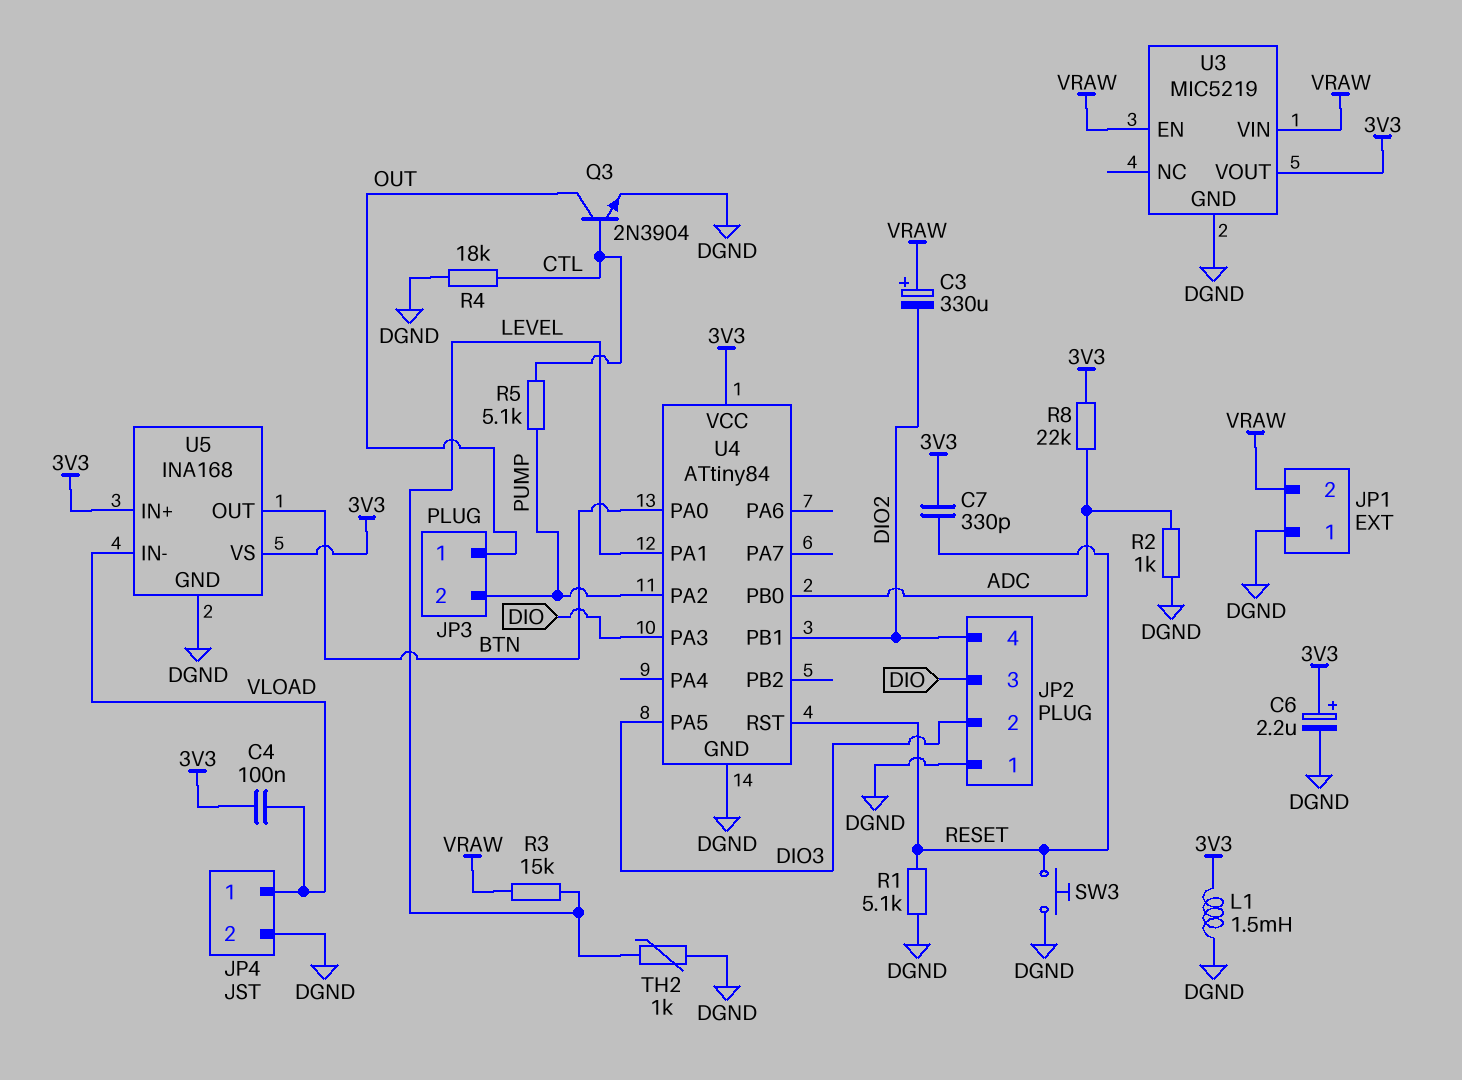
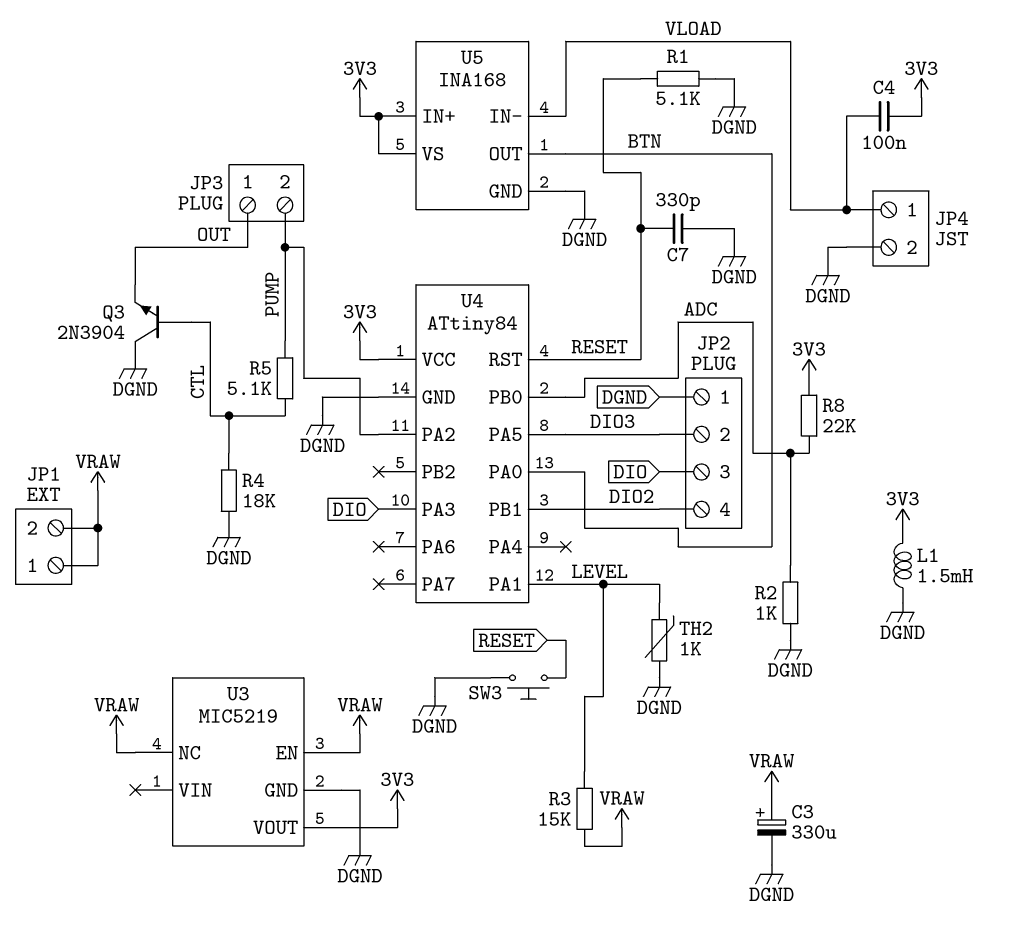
C3: 330uF (plus VRAW, minus DIO2) -> 330uF (plus VRAW, minus DGND)
C6: 2.2uF (plus 3V3, minus DGND) -> none
C7: 330pF (3V3, RESET) -> 330pF (DGND, RESET)
JP1 pin 1: DGND -> VRAW
Q3: NPN 2N3904 (B CTL, C OUT, E DGND) -> NPN 2N3904 (B CTL, C DGND, E OUT)
U3 pin NC: none -> VRAW
U3 pin VIN: VRAW -> none

